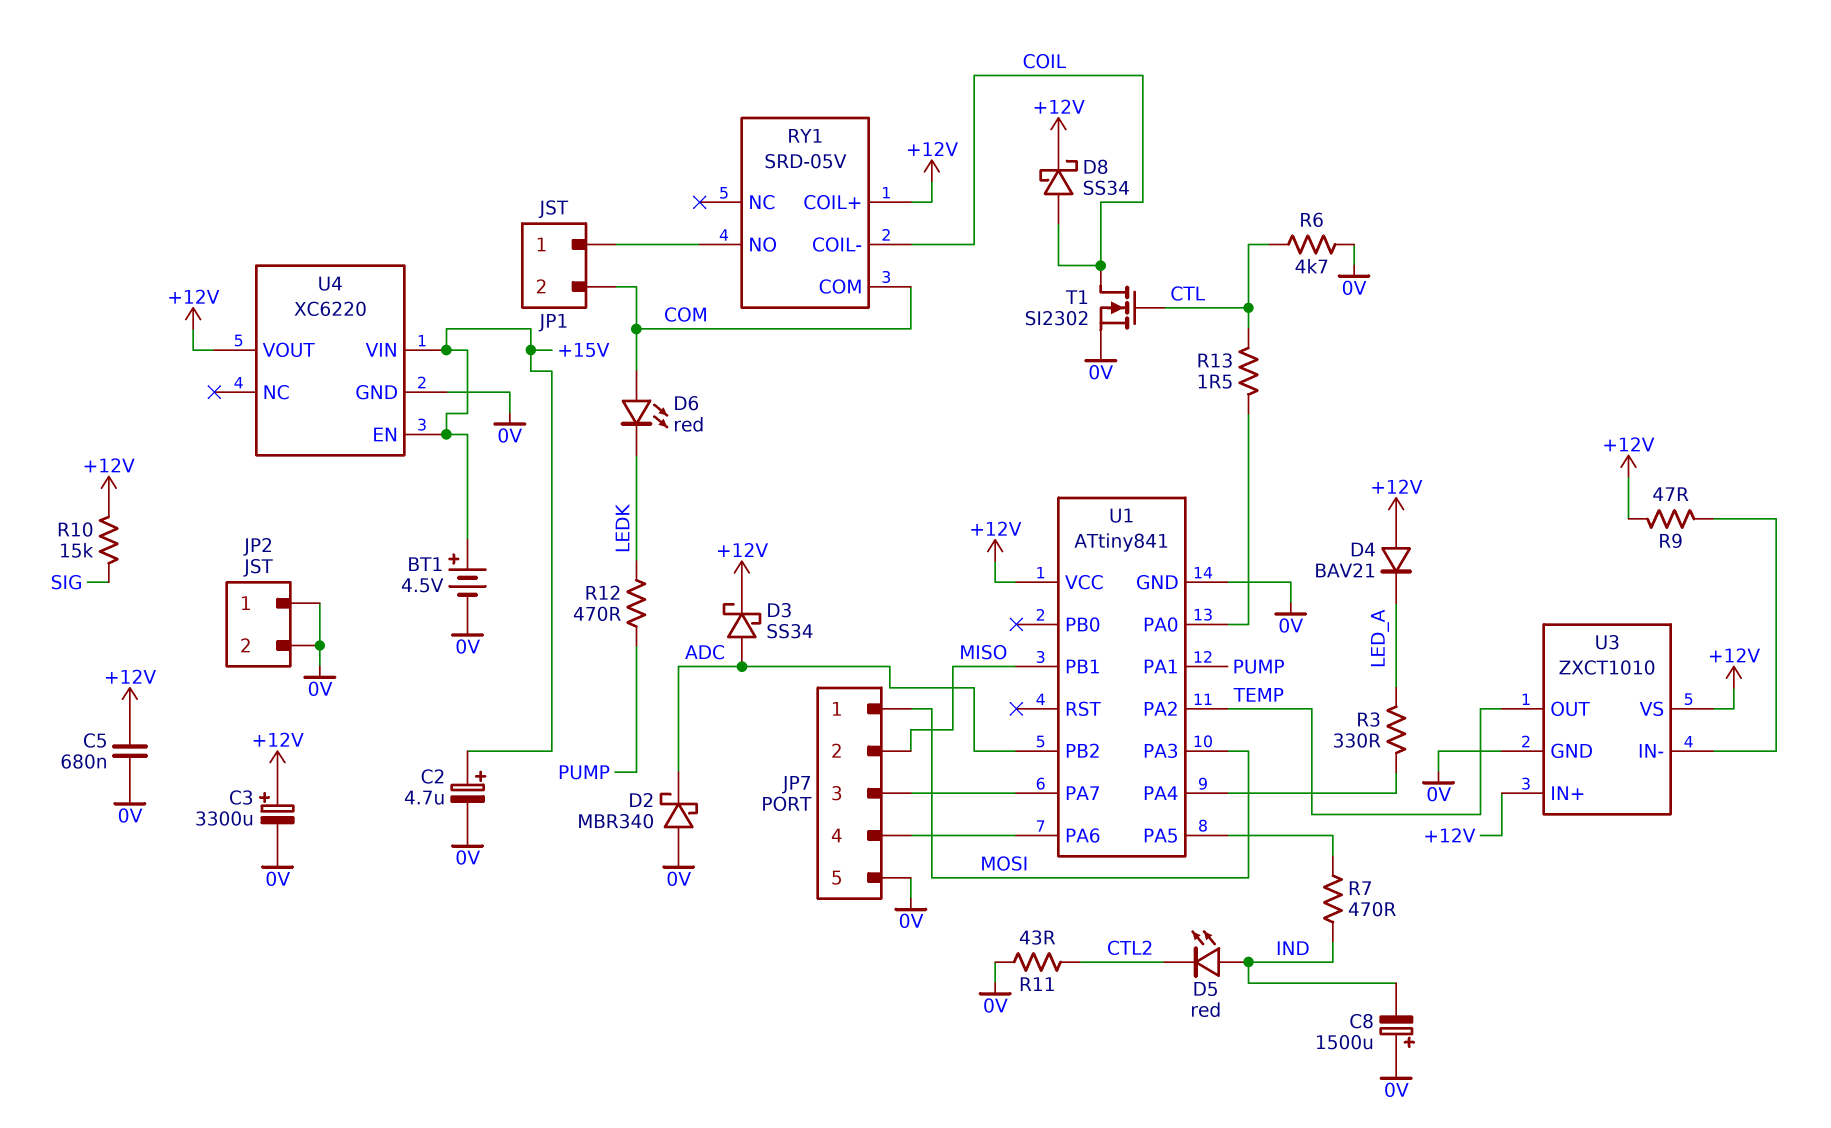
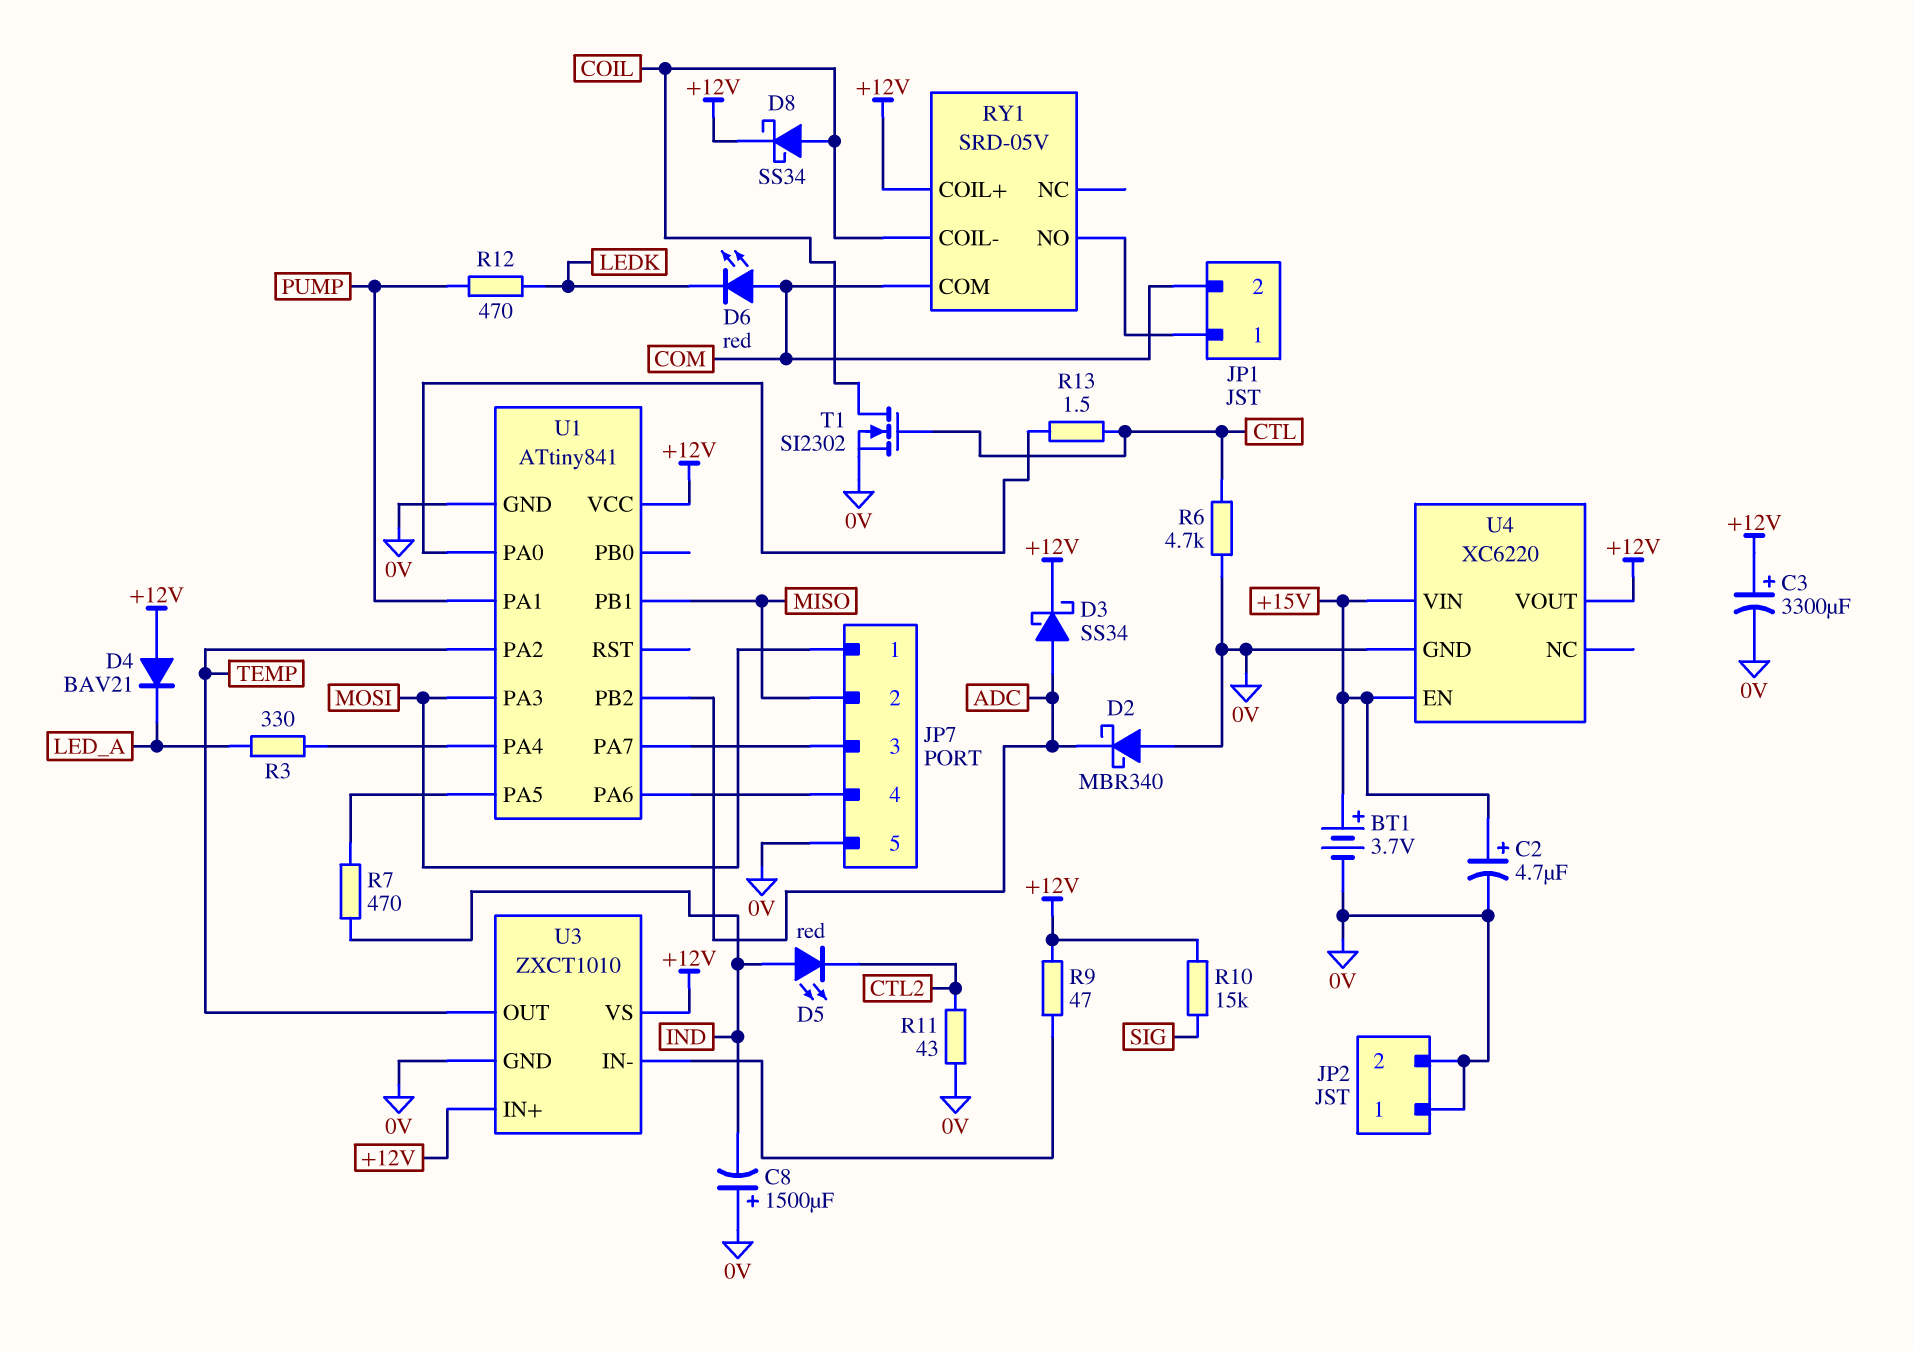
BT1: 4.5V (plus +15V, minus 0V) -> 3.7V (plus +15V, minus 0V)
C5: 680nF (+12V, 0V) -> none

